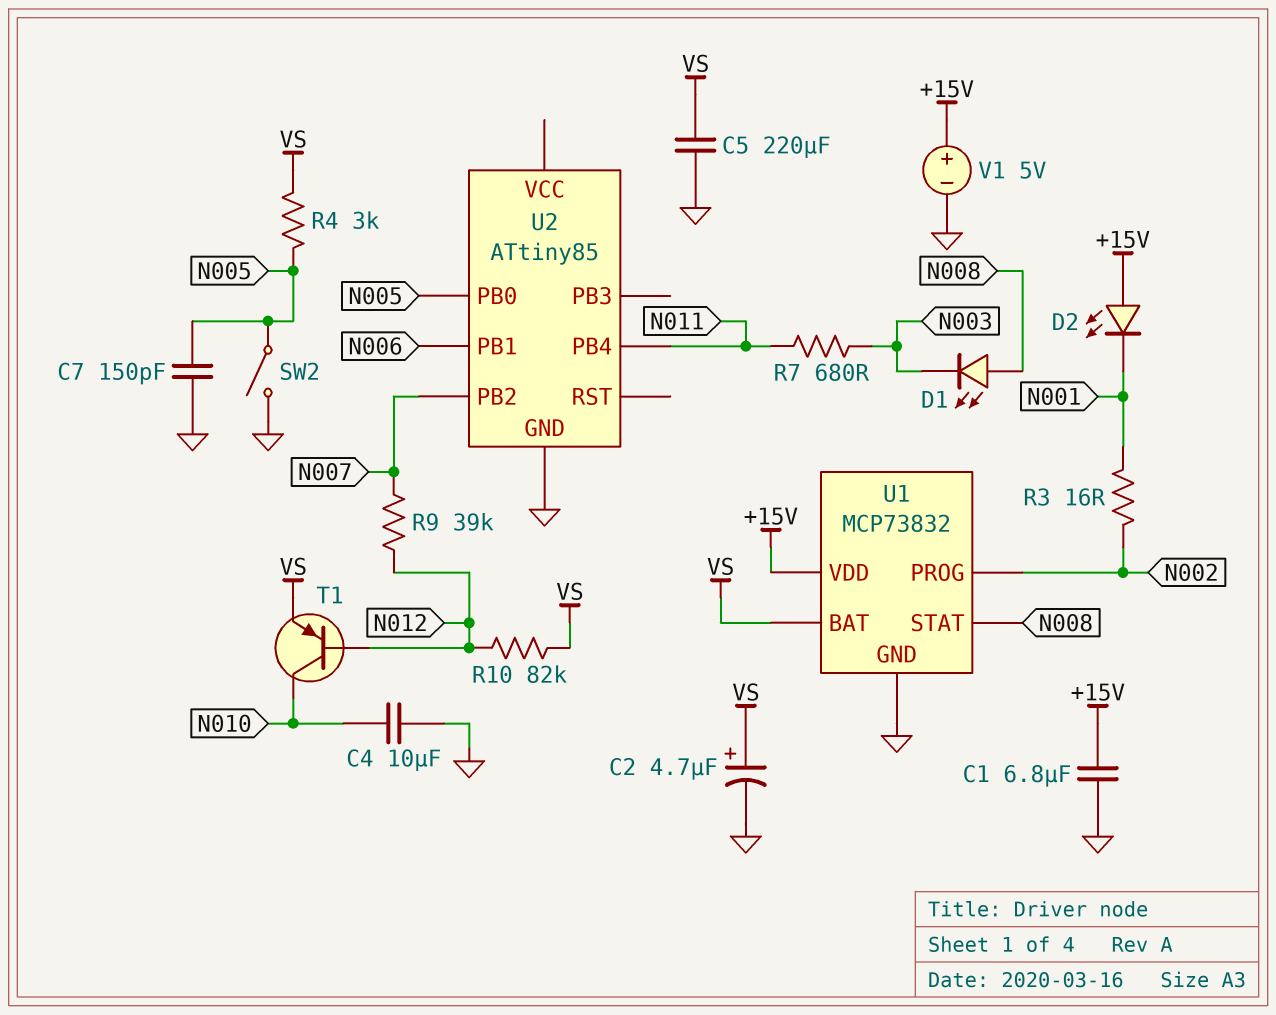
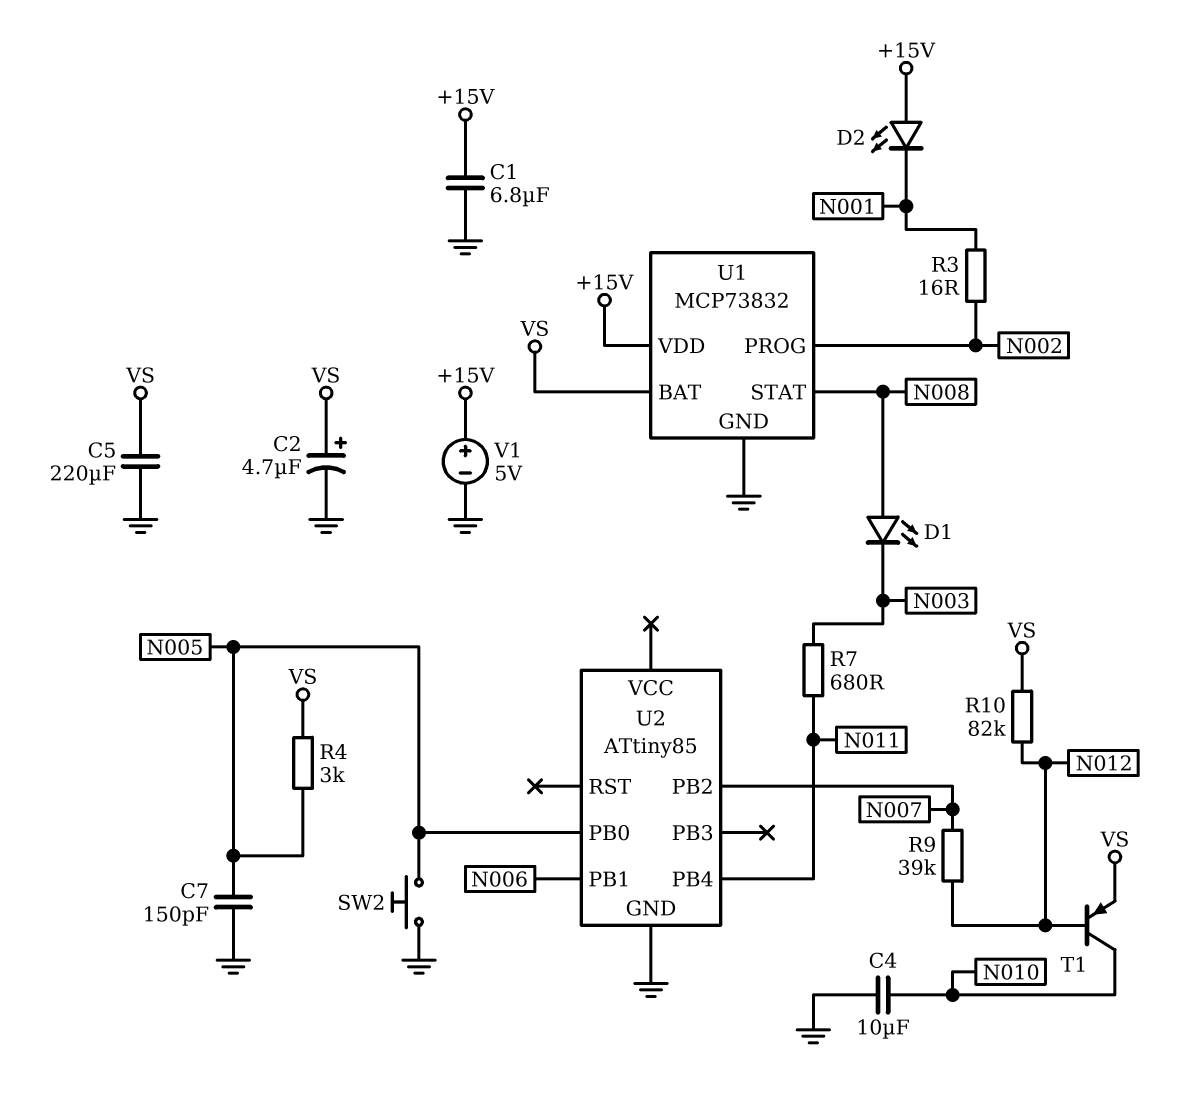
SW2: switch (GND, N005) -> button (GND, N005)

